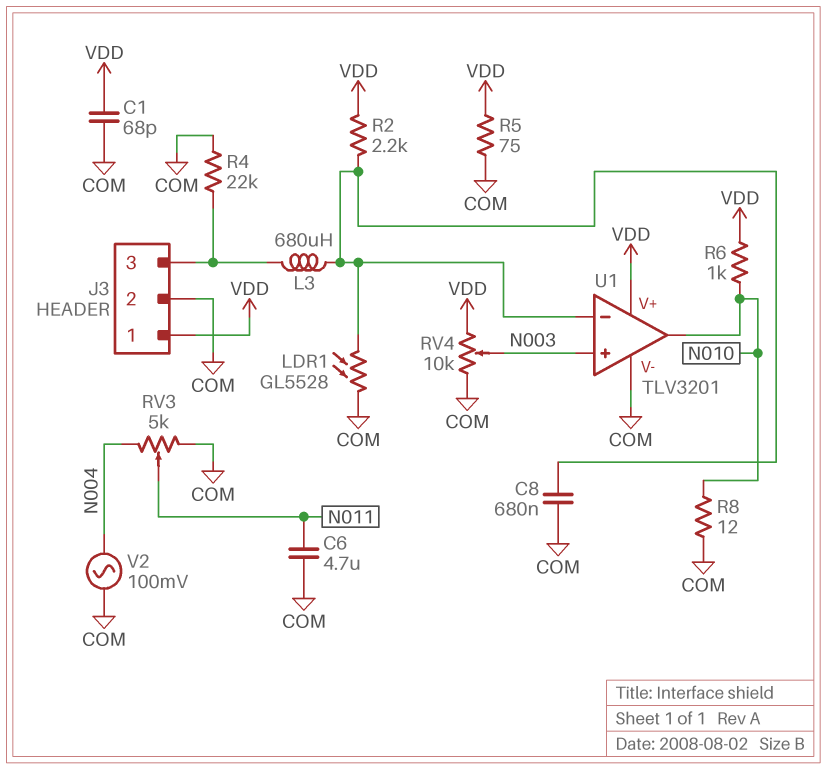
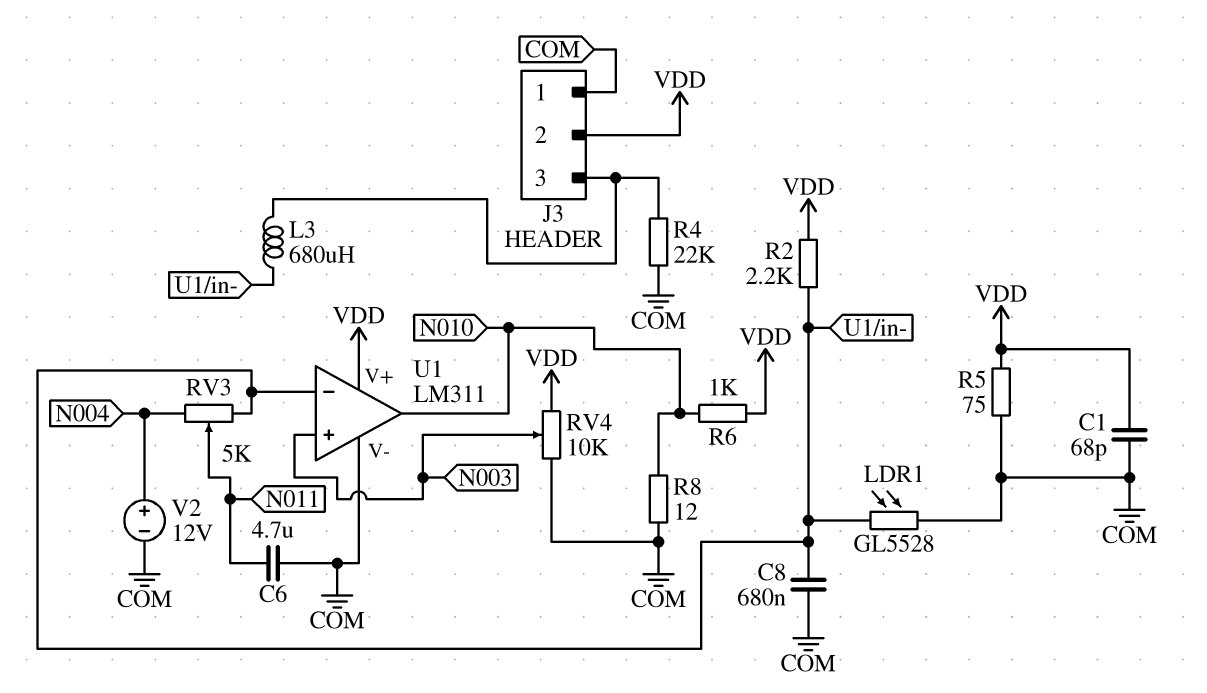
J3 pin 1: VDD -> COM
J3 pin 2: COM -> VDD
RV3: 5k (COM, N004, wiper N011) -> 5k (N004, U1/in-, wiper N011)
U1: TLV3201 -> LM311
V2: AC 100mV (COM, N004) -> 12V (plus N004, minus COM)

